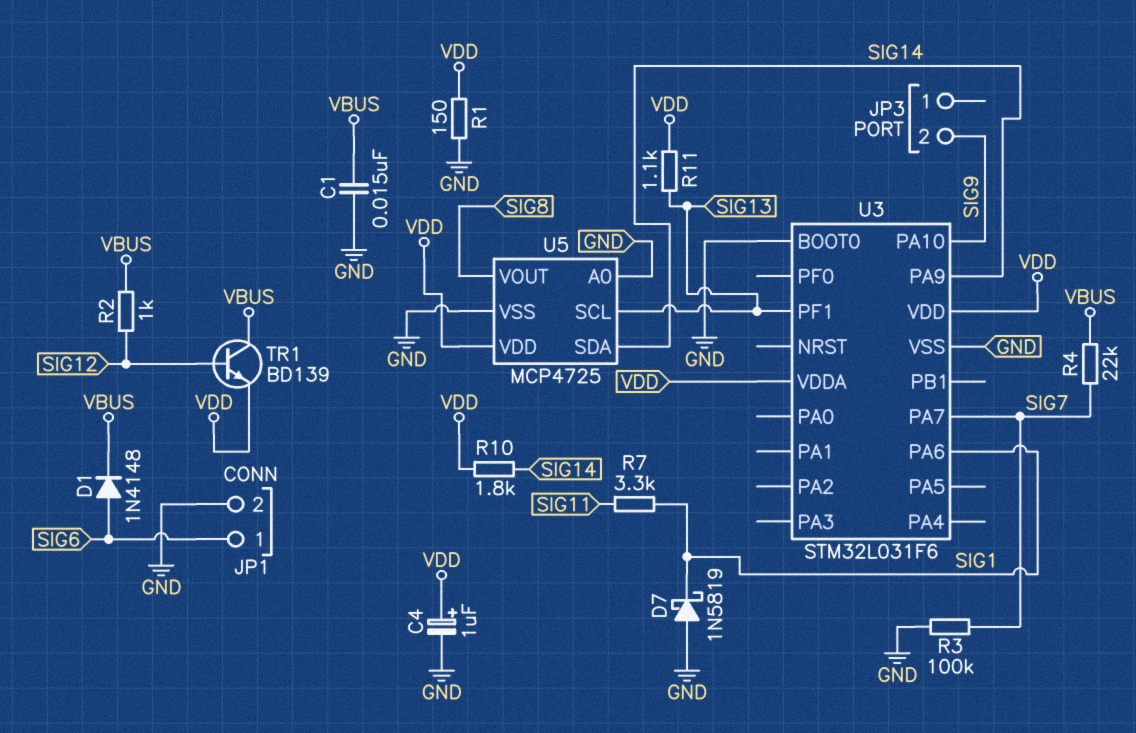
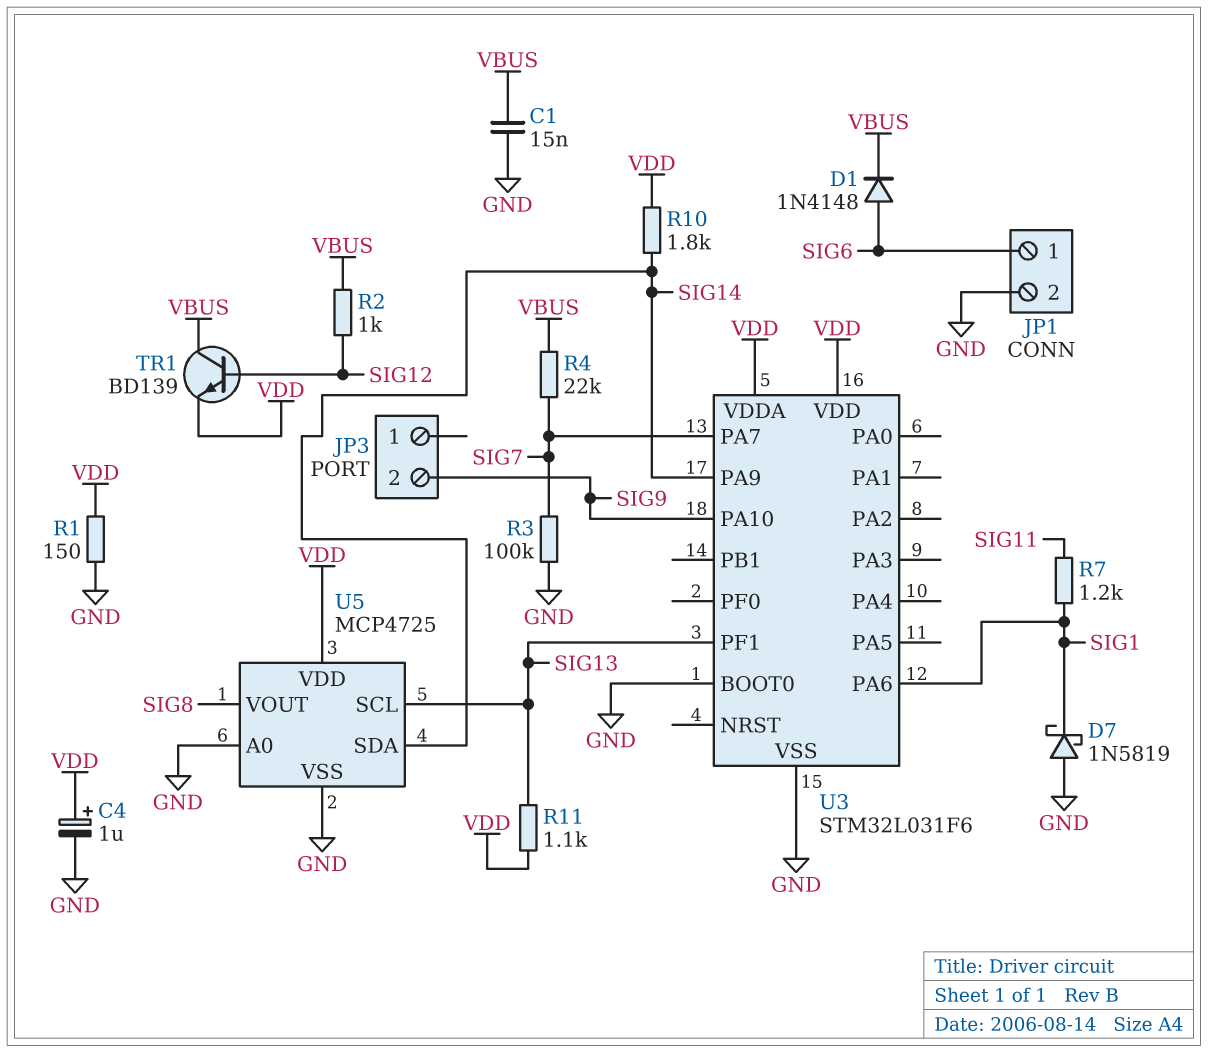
R7: 3.3k (SIG1, SIG11) -> 1.2k (SIG1, SIG11)

